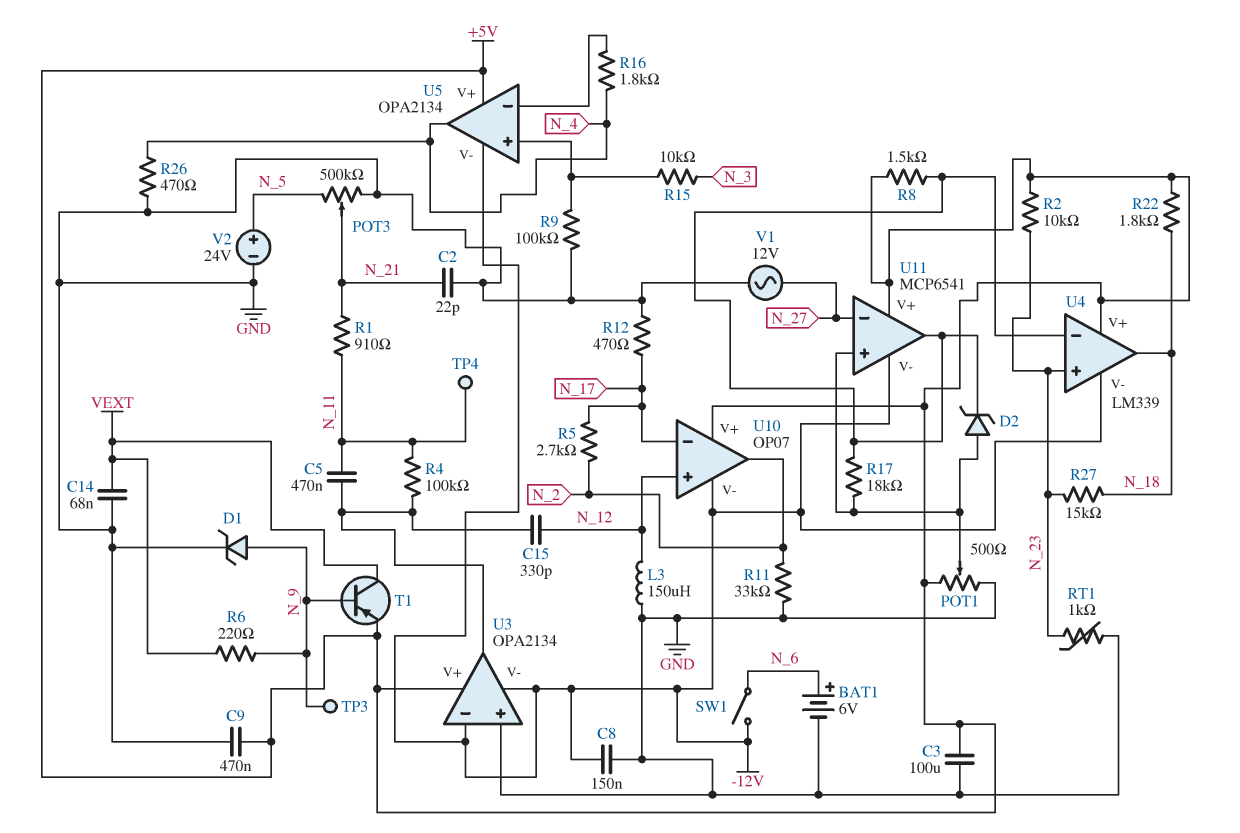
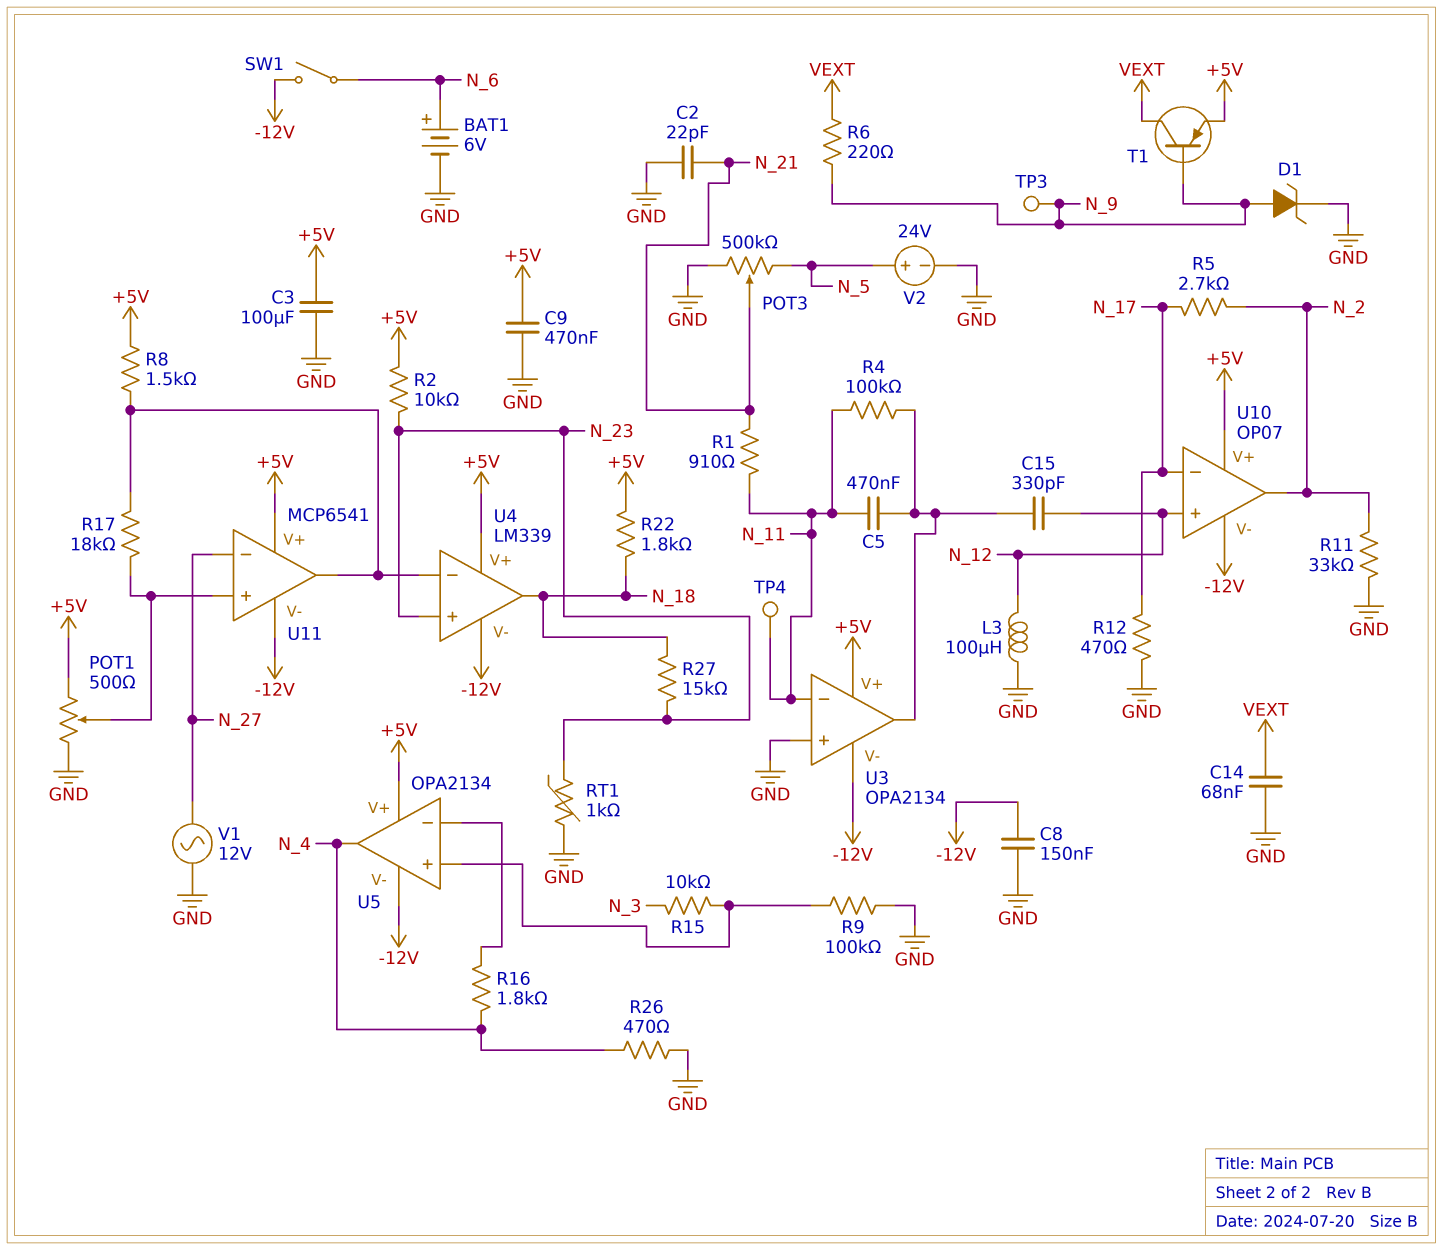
D2: zener (A U11/in+, K U4/in-) -> none
L3: 150uH (GND, N_12) -> 100uH (GND, N_12)
U3 pin in-: -12V -> N_11

